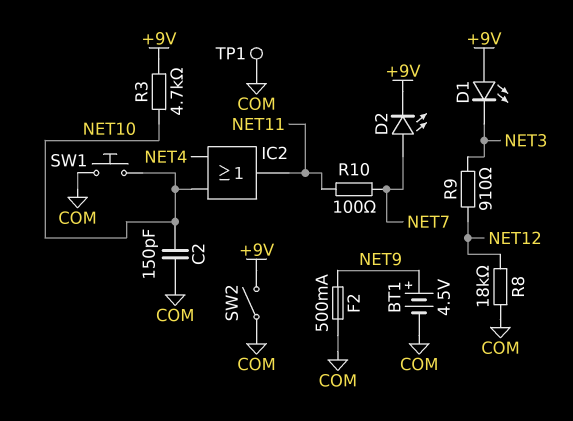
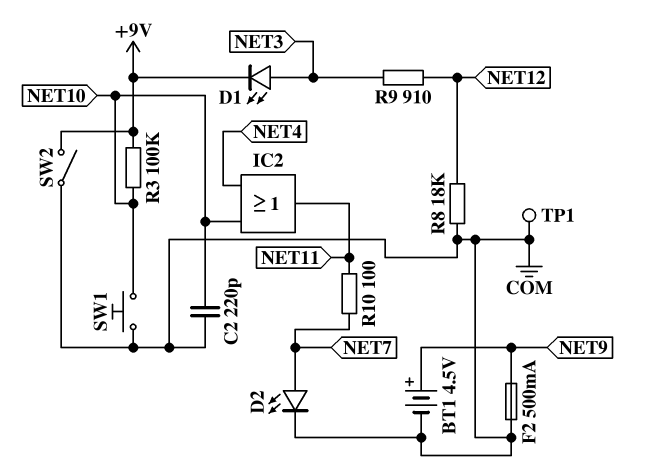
C2: 150pF (COM, NET10) -> 220pF (COM, NET10)
D1: LED (A +9V, K NET3) -> LED (A NET3, K +9V)
D2: LED (A NET7, K +9V) -> LED (A NET7, K COM)
R3: 4.7k (+9V, NET10) -> 100k (+9V, NET10)

